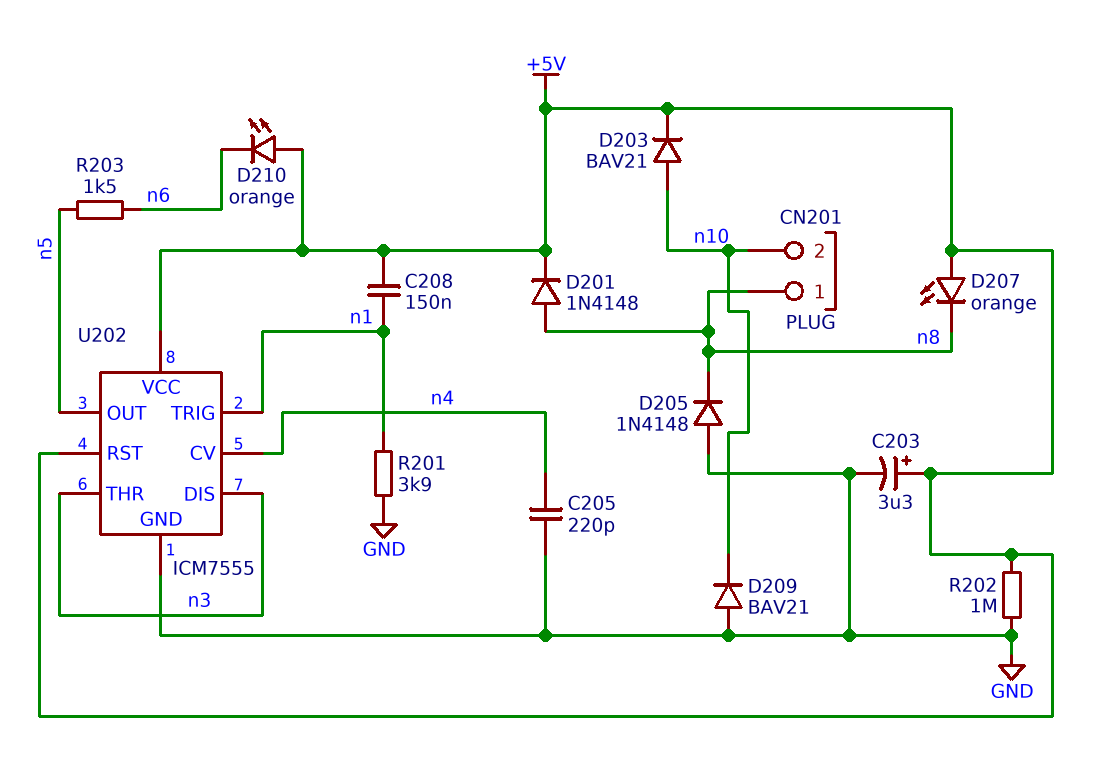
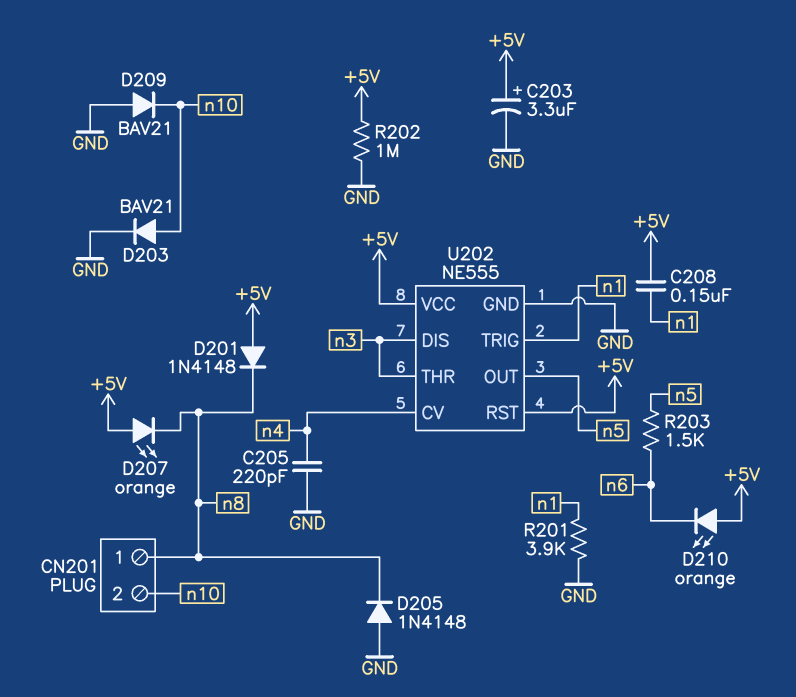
D201: diode 1N4148 (A n8, K +5V) -> diode 1N4148 (A +5V, K n8)
D203: diode BAV21 (A n10, K +5V) -> diode BAV21 (A n10, K GND)
U202: ICM7555 -> NE555

